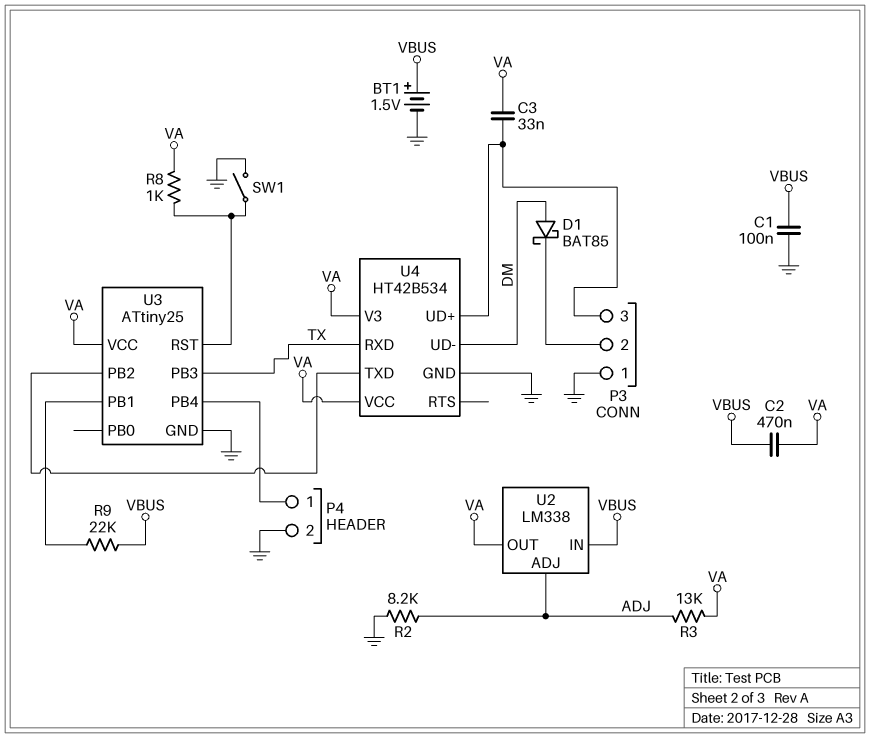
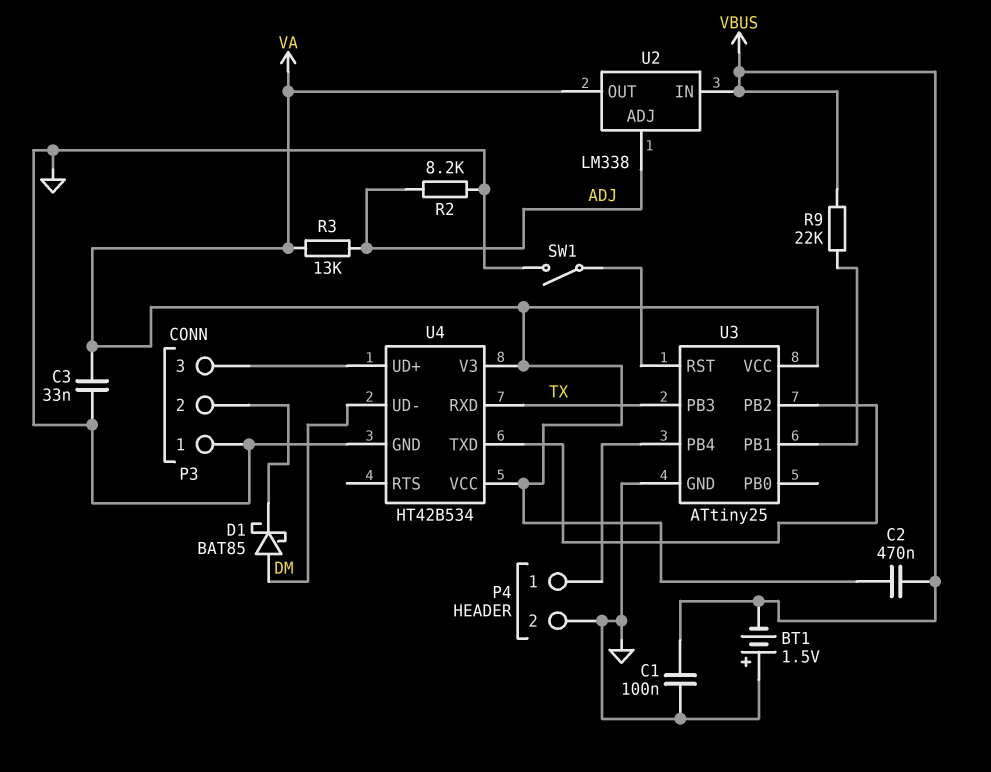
BT1: 1.5V (plus VBUS, minus GND) -> 1.5V (plus GND, minus VBUS)
C3: 33nF (P3/3, VA) -> 33nF (GND, VA)
R8: 1k (U3/RST, VA) -> none

